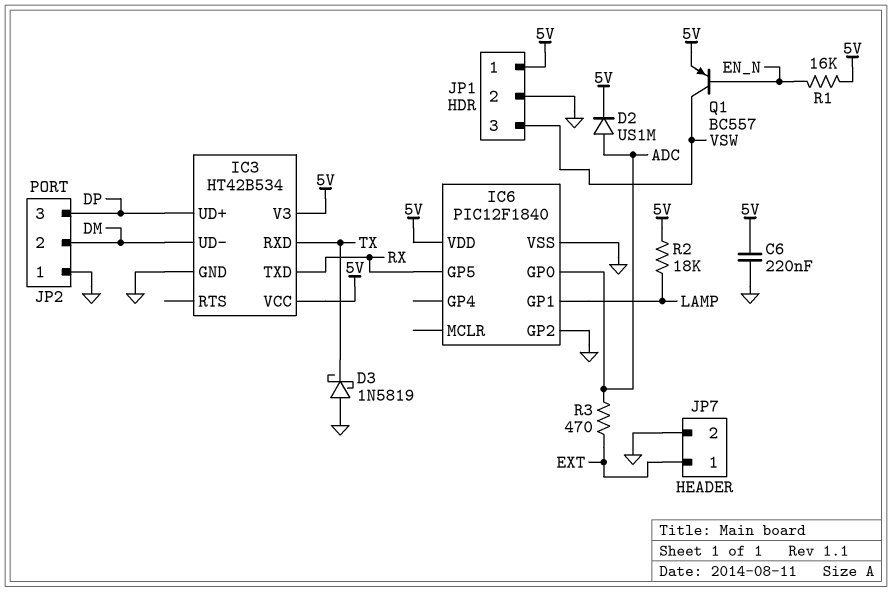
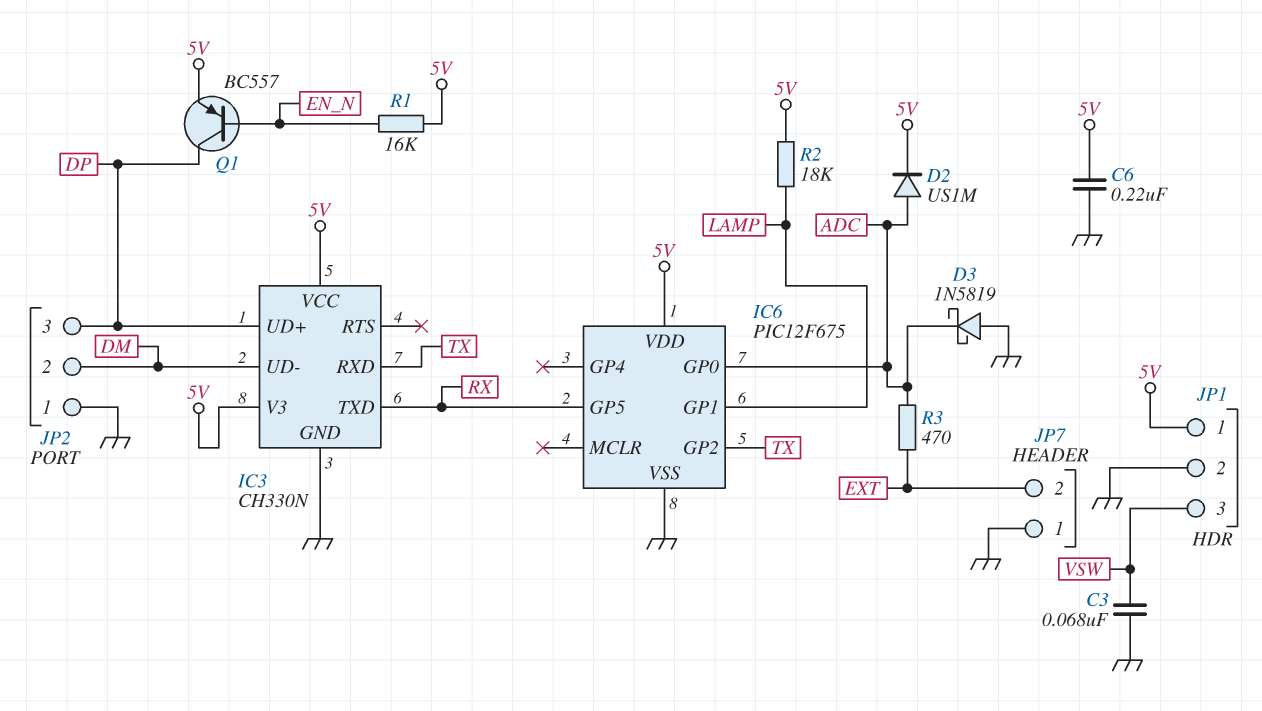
C3: none -> 68nF (GND, VSW)
D3: schottky 1N5819 (A GND, K TX) -> schottky 1N5819 (A GND, K ADC)
IC3: HT42B534 -> CH330N
IC6: PIC12F1840 -> PIC12F675
IC6 pin GP2: GND -> TX
JP7 pin 1: EXT -> GND
JP7 pin 2: GND -> EXT
Q1: PNP BC557 (B EN_N, C VSW, E 5V) -> PNP BC557 (B EN_N, C DP, E 5V)

